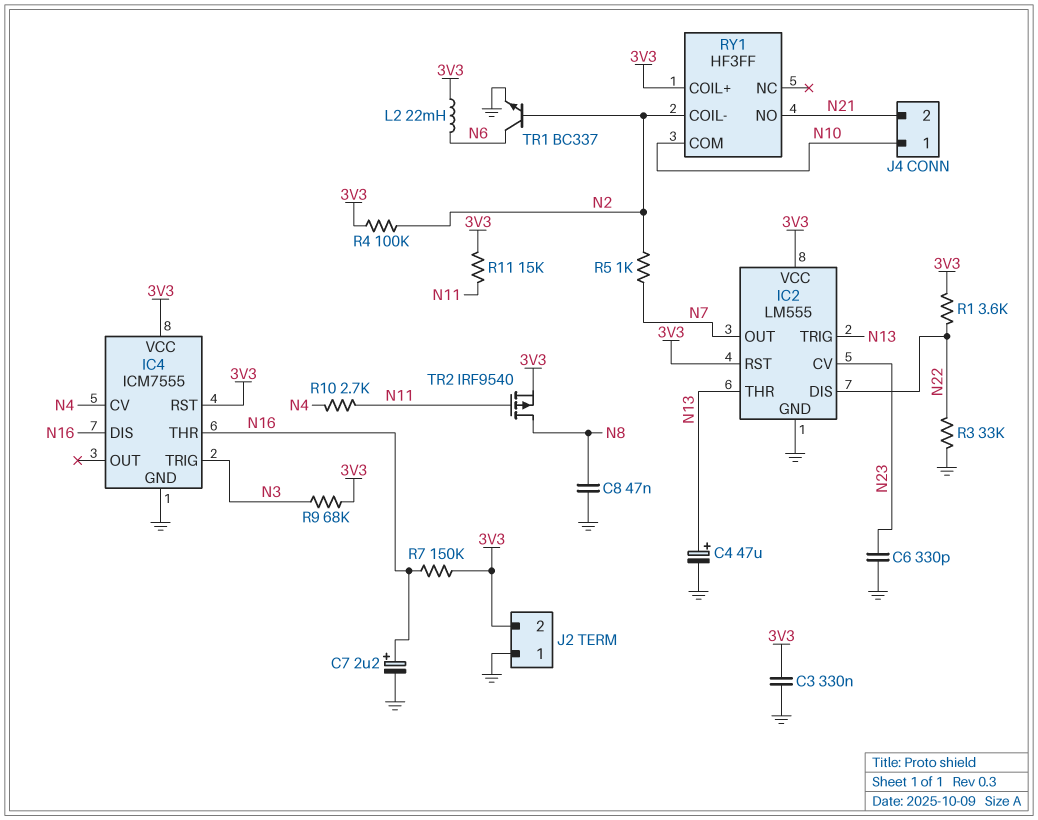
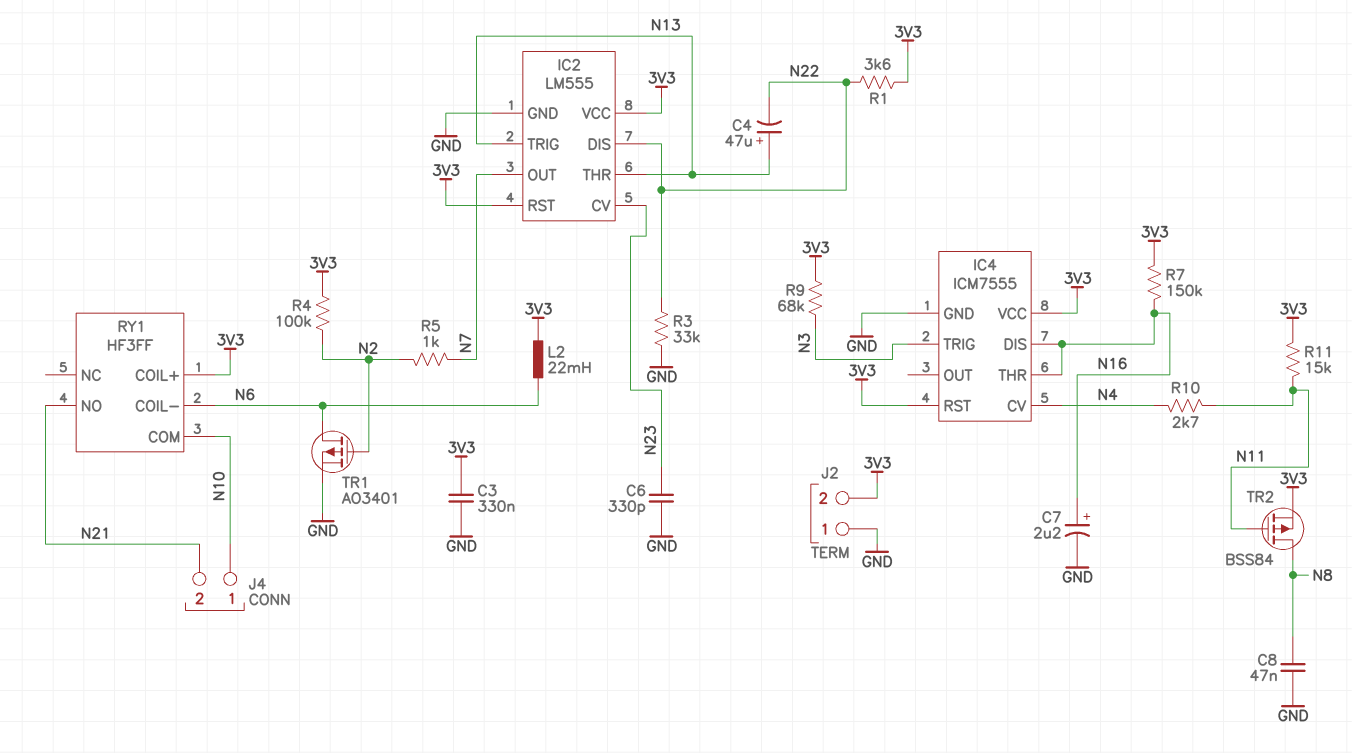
C4: 47uF (plus N13, minus GND) -> 47uF (plus N13, minus N22)
RY1 pin COIL-: N2 -> N6
TR1: NPN BC337 (B N2, C N6, E GND) -> PMOS AO3401 (G N2, D N6, S GND)
TR2: PMOS IRF9540 (G N11, D N8, S 3V3) -> PMOS BSS84 (G N11, D N8, S 3V3)

